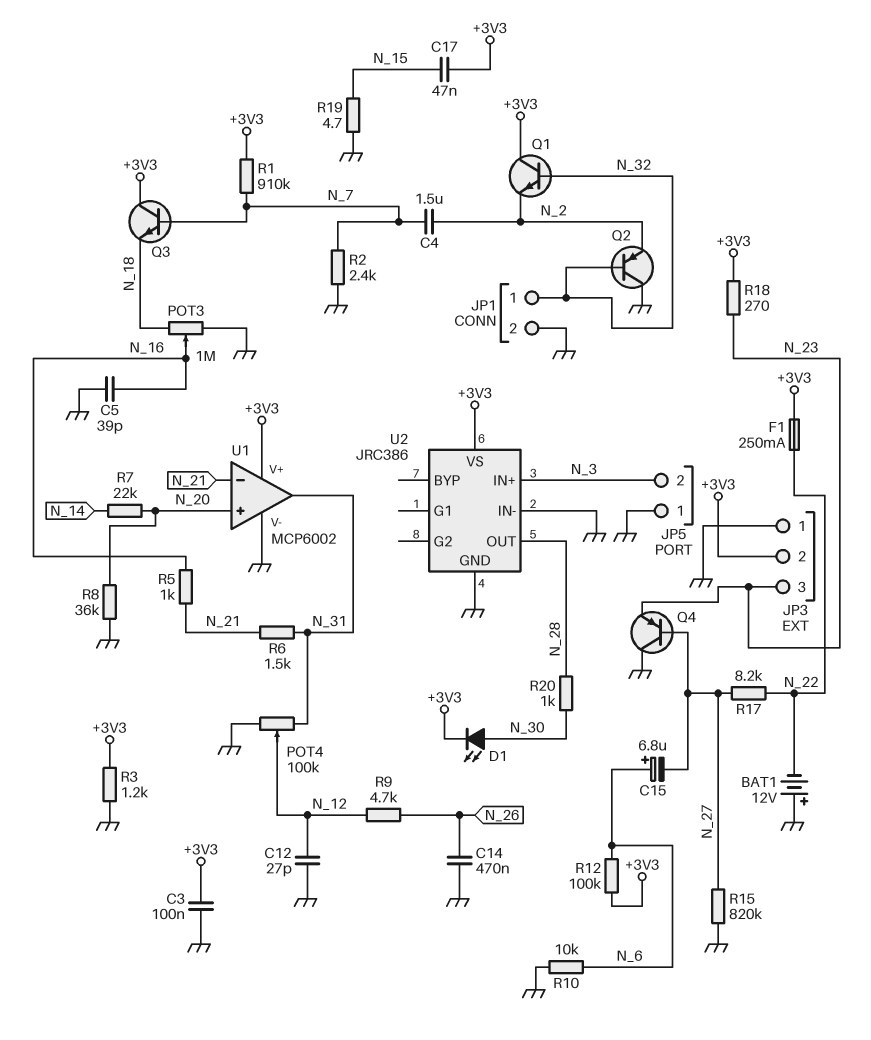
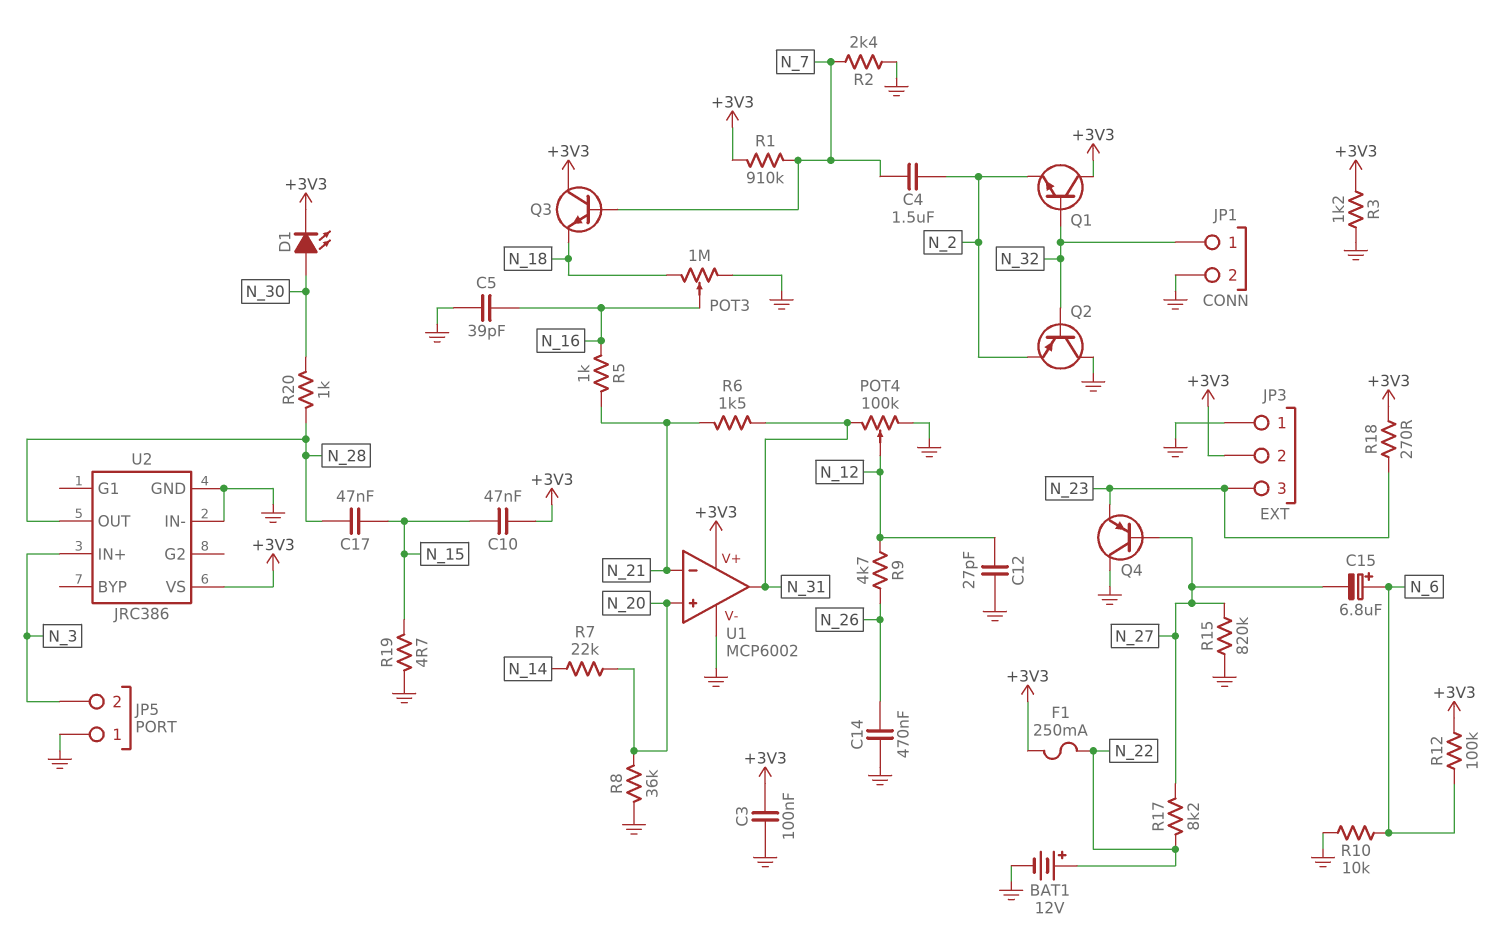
BAT1: 12V (plus GND, minus N_22) -> 12V (plus N_22, minus GND)
C10: none -> 47nF (+3V3, N_15)
C17: 47nF (+3V3, N_15) -> 47nF (N_15, N_28)

